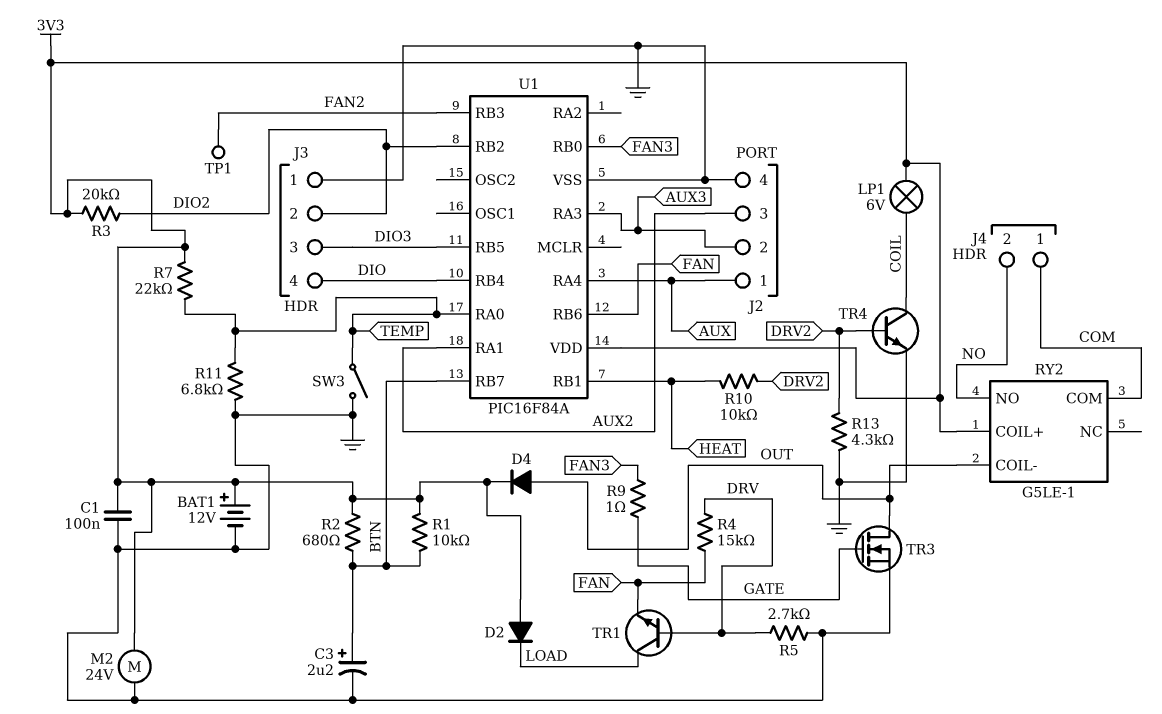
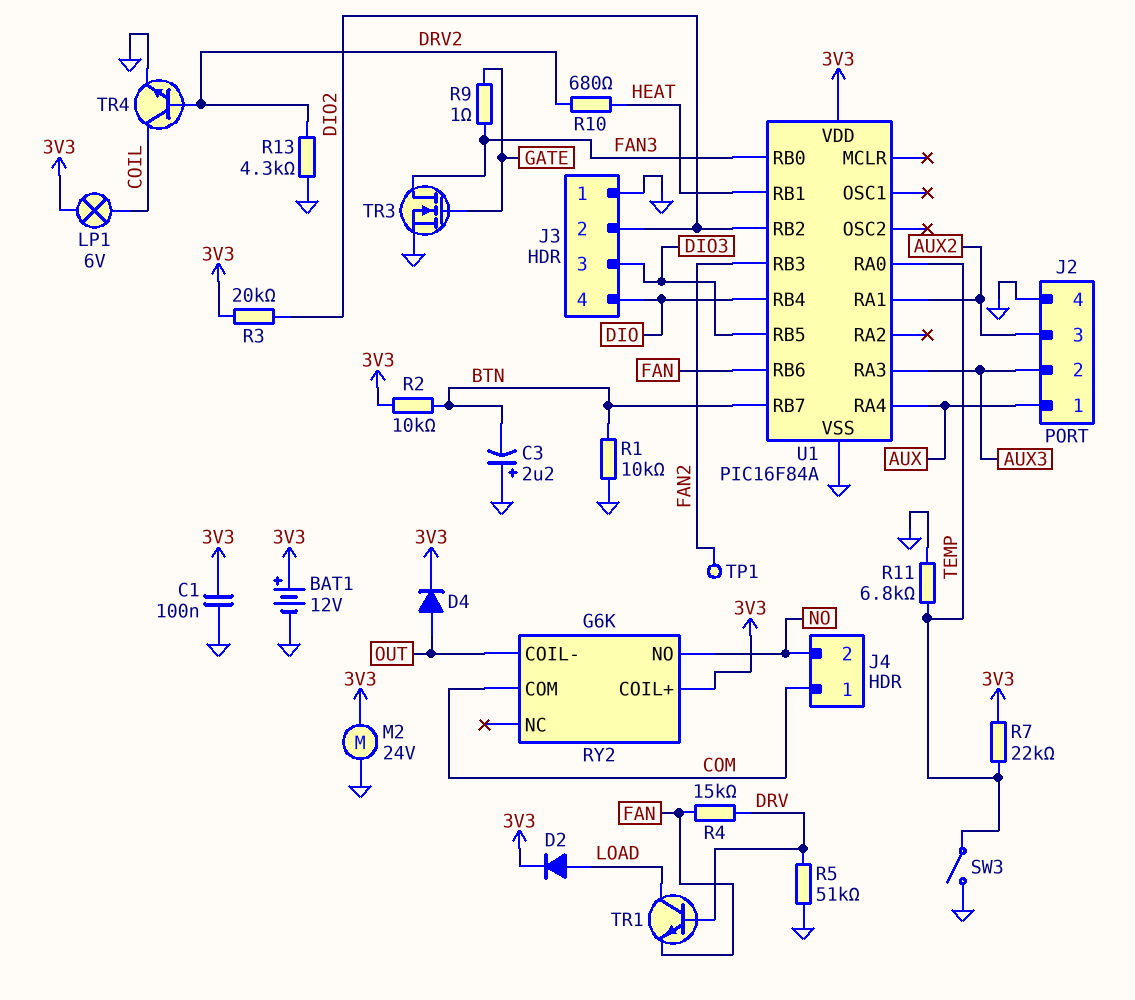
C3: 2.2uF (plus BTN, minus GND) -> 2.2uF (plus GND, minus BTN)
D2: diode (A 3V3, K LOAD) -> diode (A LOAD, K 3V3)
R1: 10k (3V3, BTN) -> 10k (BTN, GND)
R2: 680 (3V3, BTN) -> 10k (3V3, BTN)
R5: 2.7k (DRV, GND) -> 51k (DRV, GND)
R10: 10k (DRV2, HEAT) -> 680 (DRV2, HEAT)
RY2: G5LE-1 -> G6K
TR3: NMOS (G GATE, D OUT, S GND) -> NMOS (G GATE, D FAN3, S GND)

